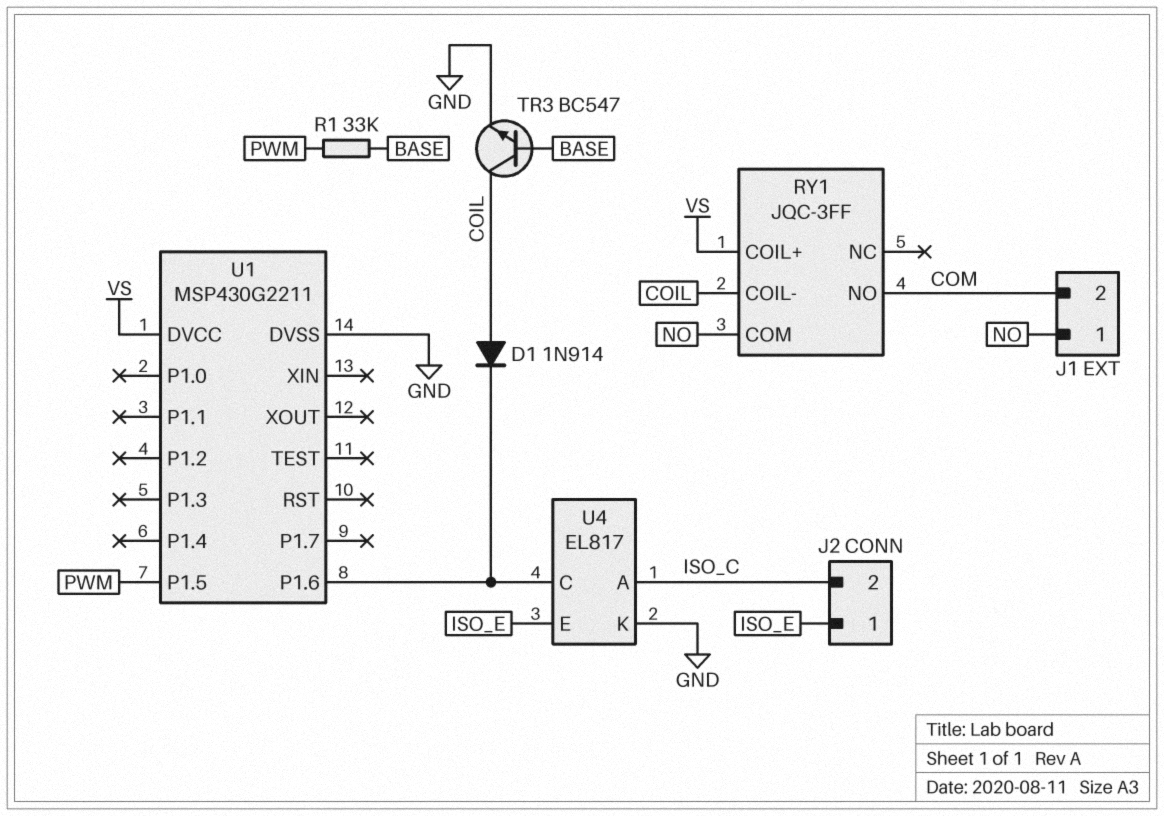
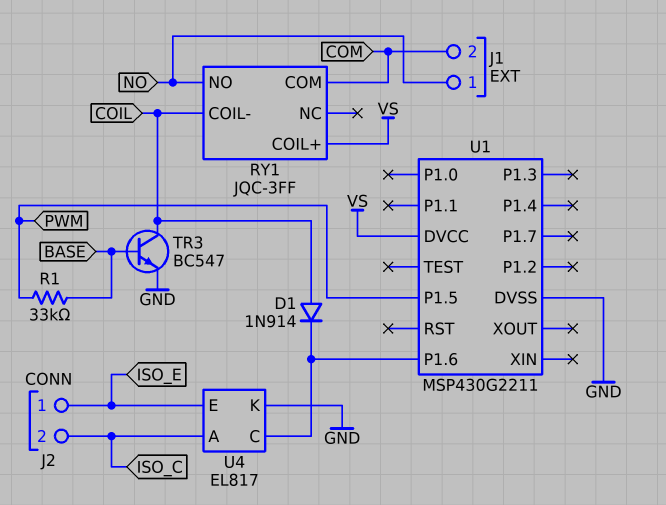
RY1 pin COM: NO -> COM
RY1 pin NO: COM -> NO

